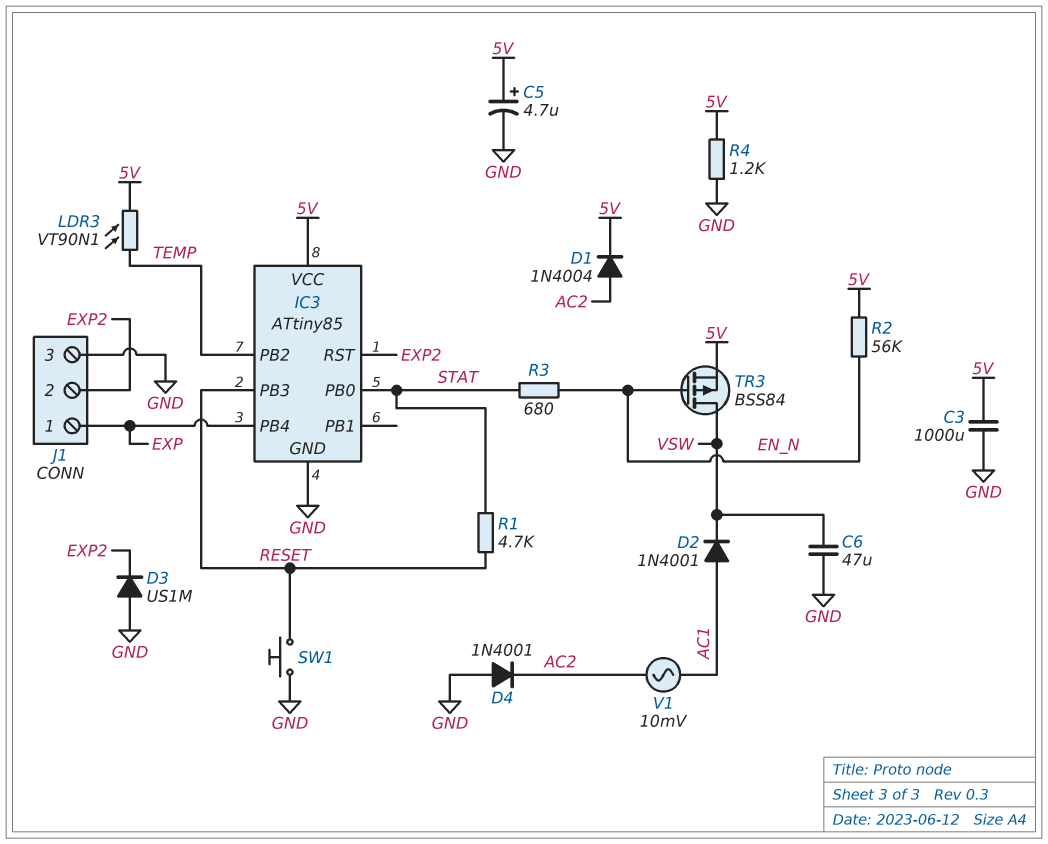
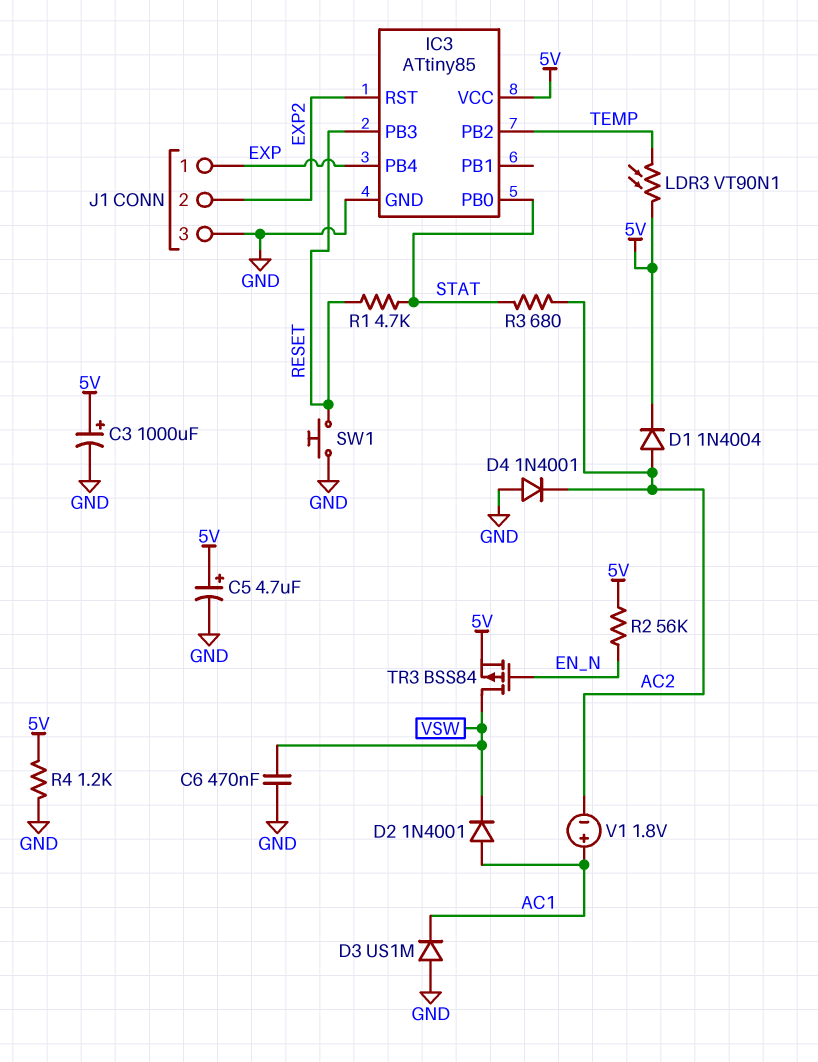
C3: 1000uF (5V, GND) -> 1000uF (plus 5V, minus GND)
C6: 47uF (GND, VSW) -> 470nF (GND, VSW)
D3: diode US1M (A GND, K EXP2) -> diode US1M (A GND, K AC1)
R3: 680 (EN_N, STAT) -> 680 (AC2, STAT)
V1: AC 10mV (AC1, AC2) -> 1.8V (plus AC1, minus AC2)

